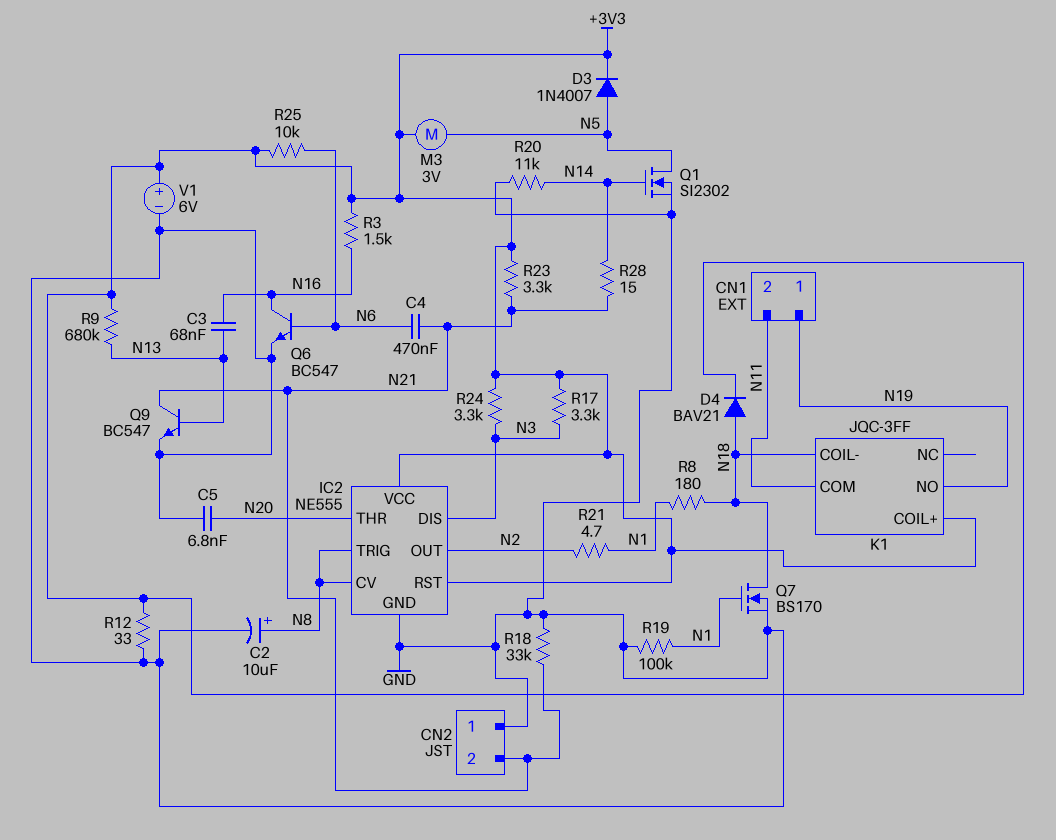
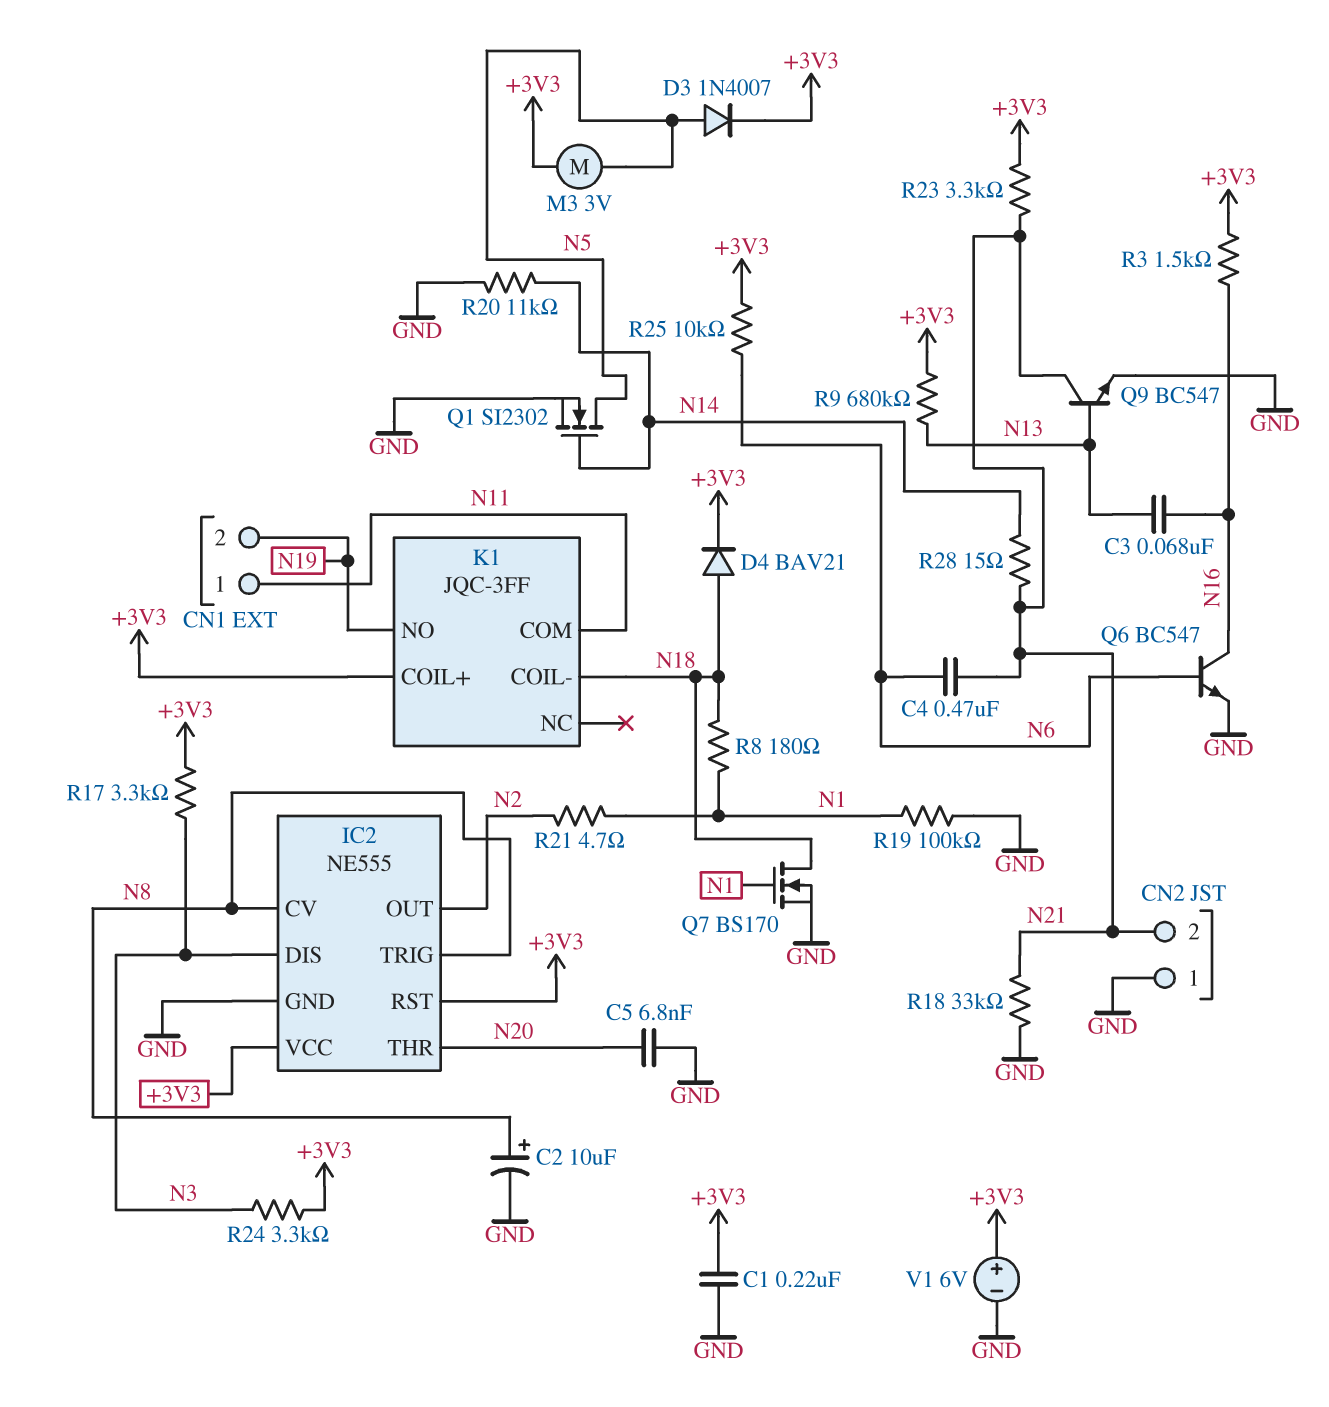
C1: none -> 220nF (+3V3, GND)
CN1 pin 1: N19 -> N11
CN1 pin 2: N11 -> N19
R12: 33 (+3V3, GND) -> none

